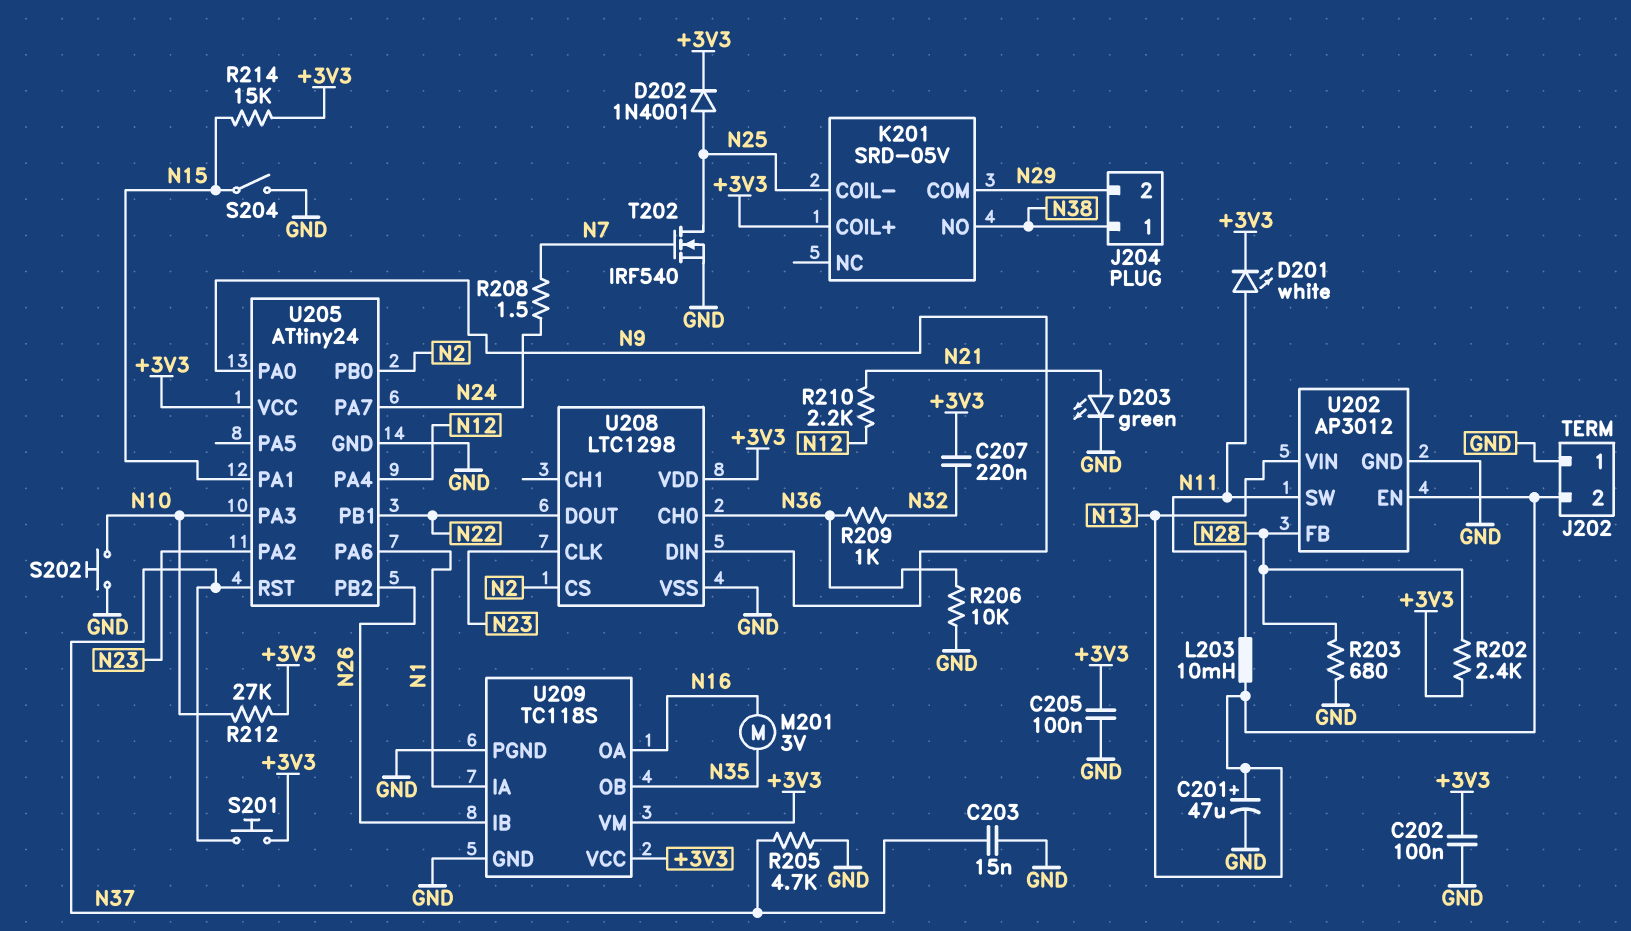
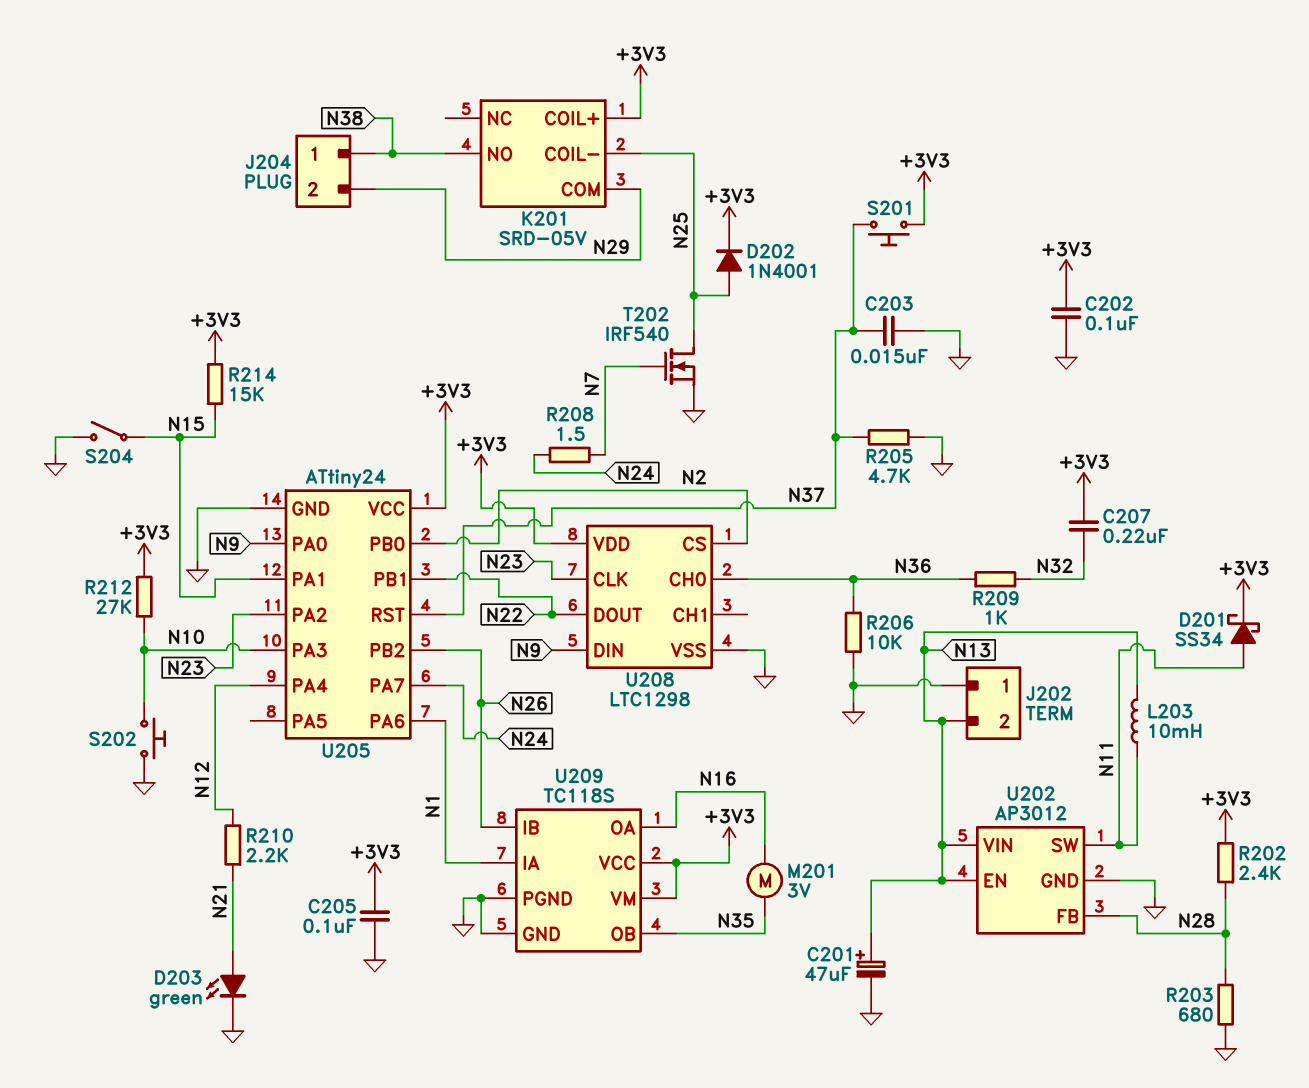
D201: LED white (A N11, K +3V3) -> schottky SS34 (A N11, K +3V3)

